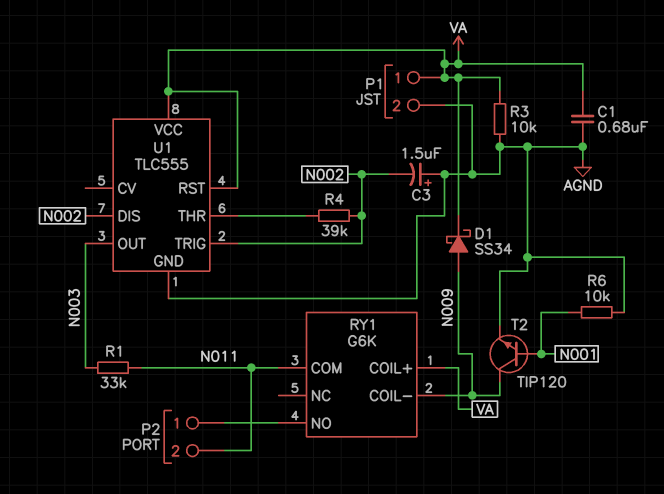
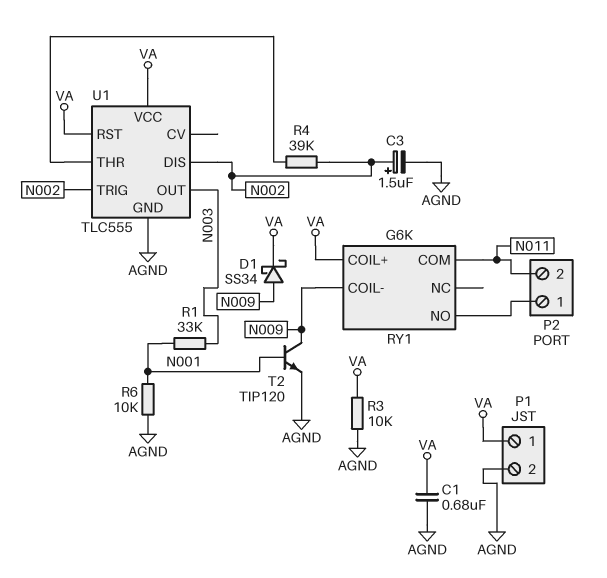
C3: 1.5uF (plus AGND, minus N002) -> 1.5uF (plus N002, minus AGND)
R1: 33k (N003, N011) -> 33k (N001, N003)

